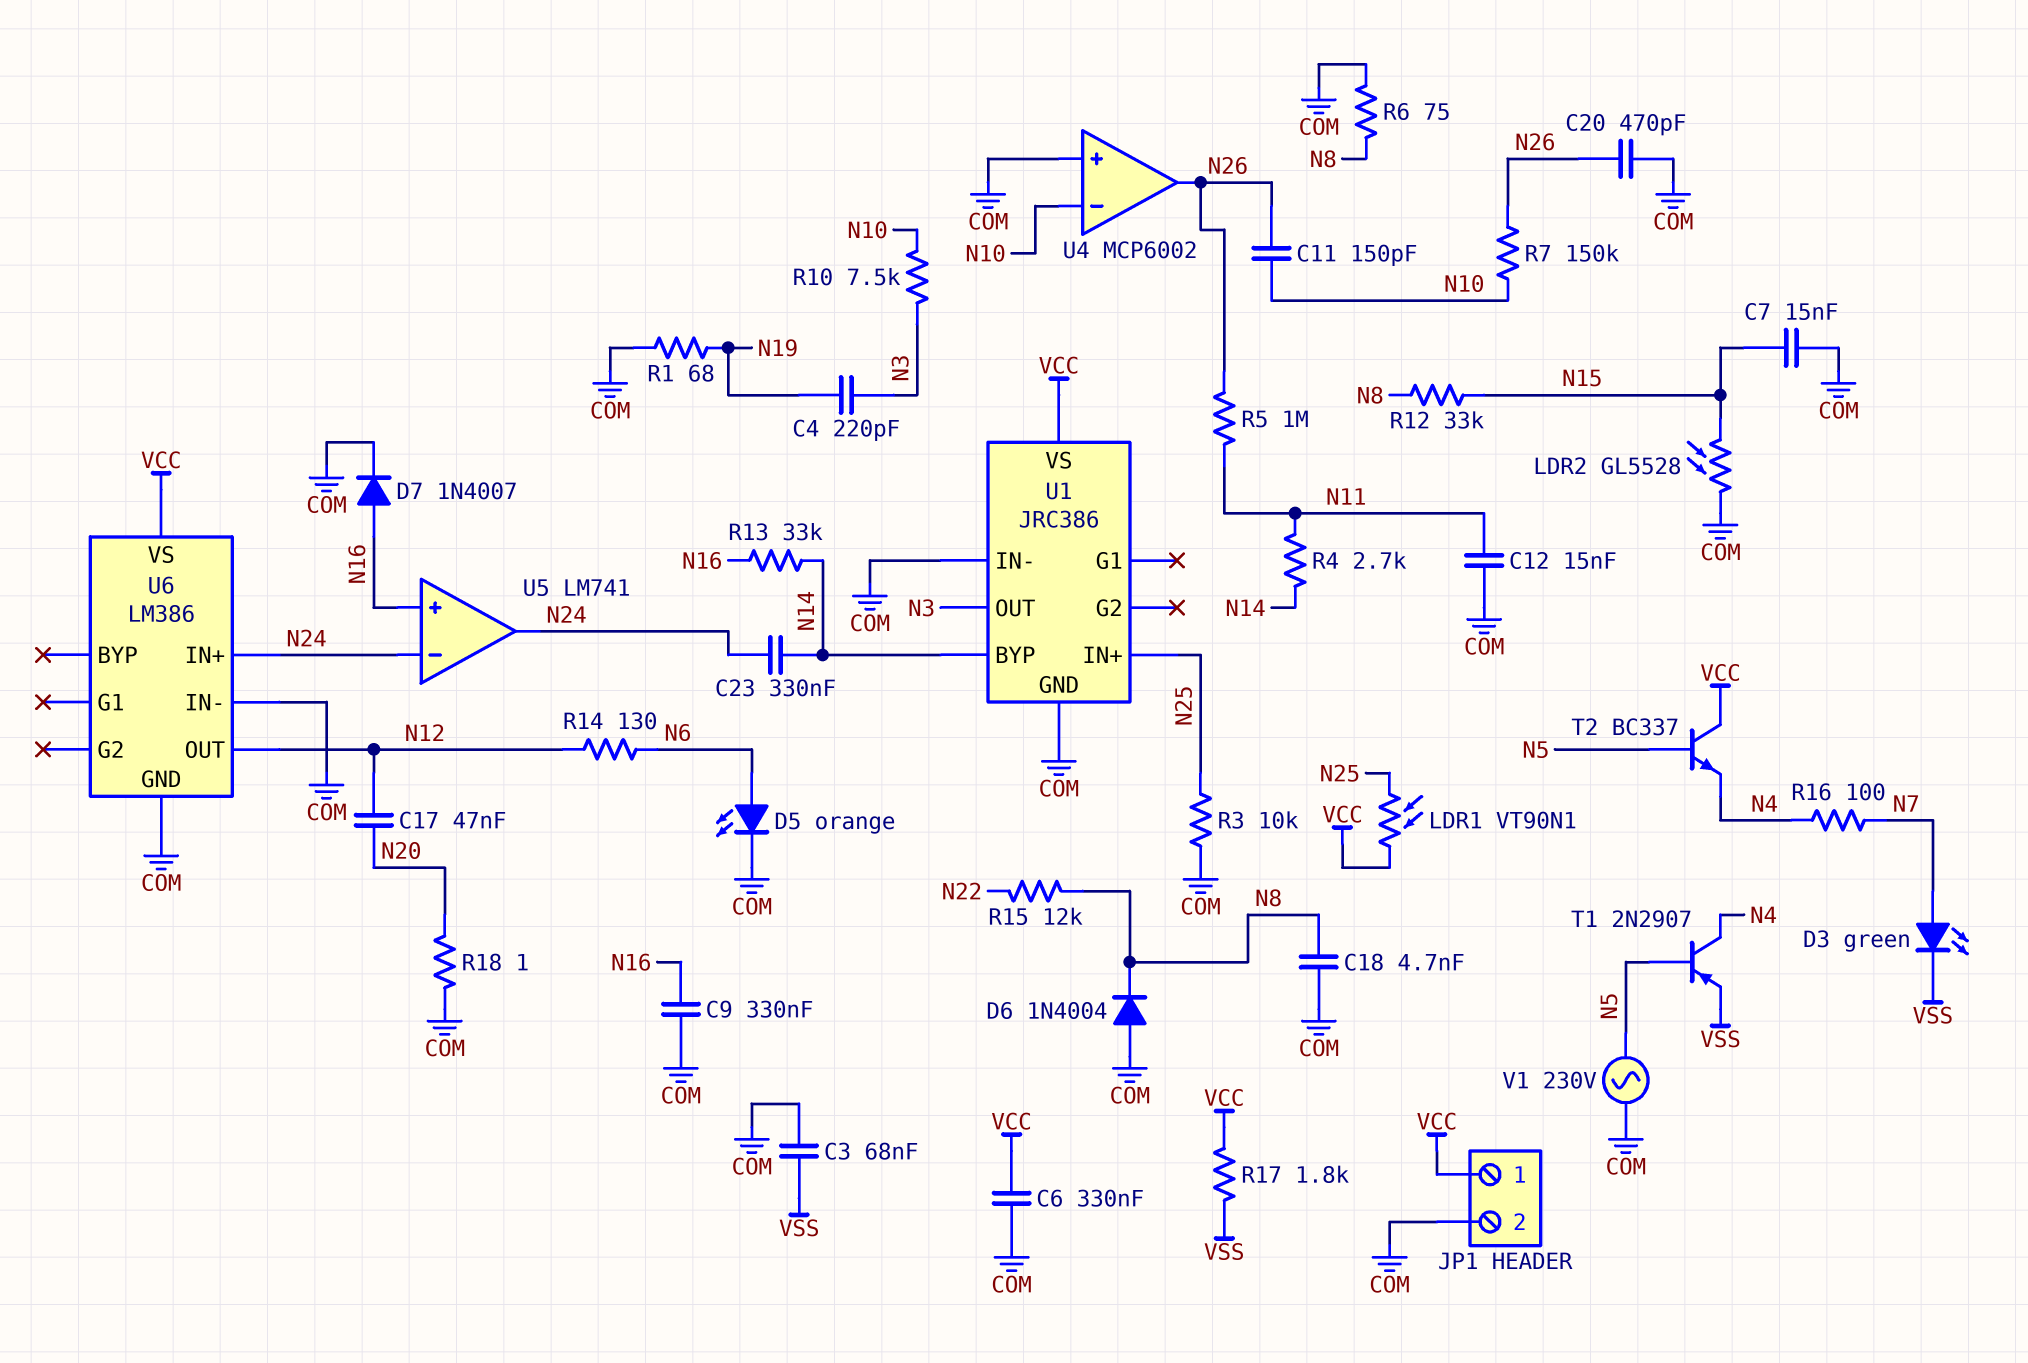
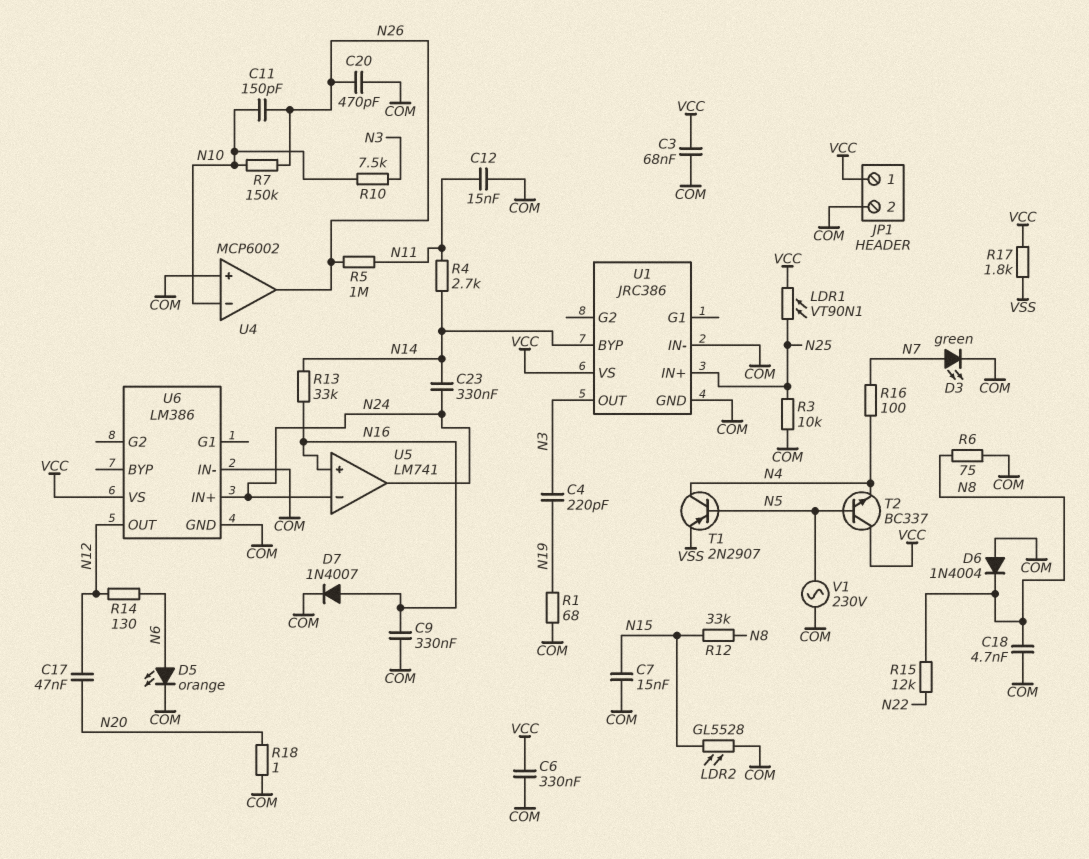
C3: 68nF (COM, VSS) -> 68nF (COM, VCC)
D3: LED green (A N7, K VSS) -> LED green (A N7, K COM)

